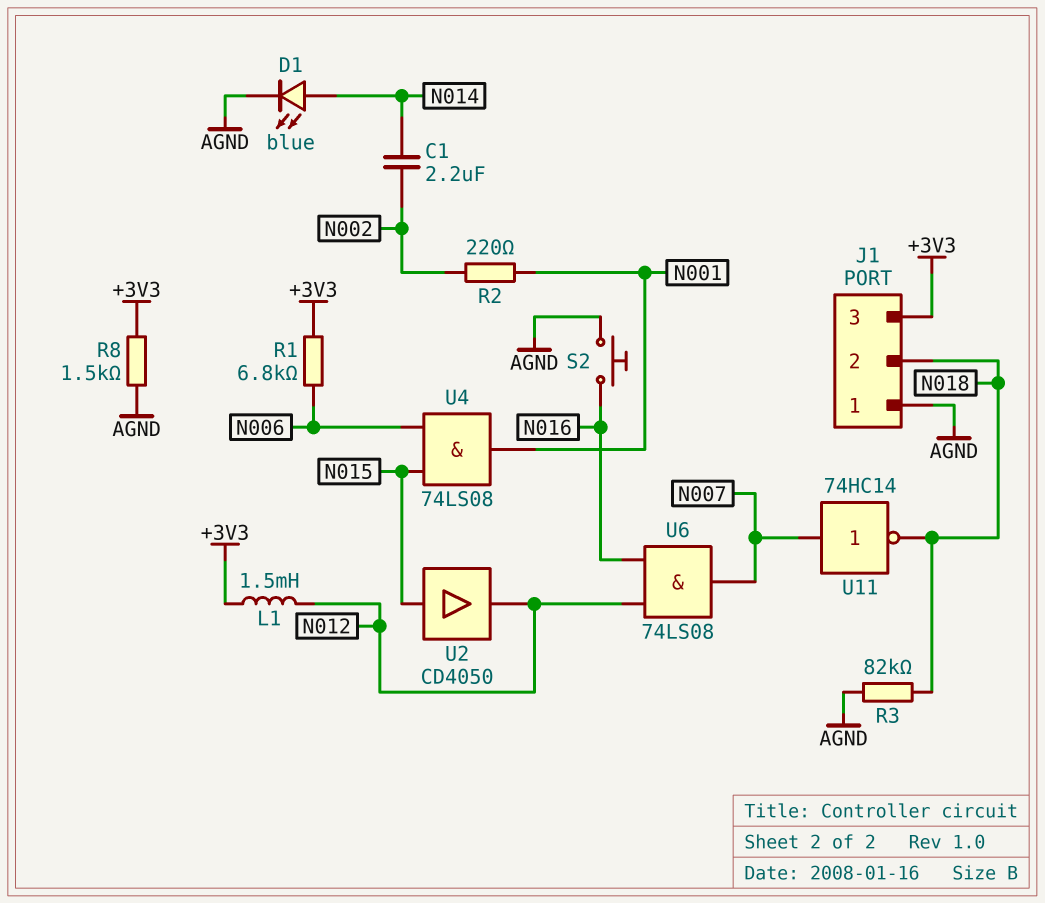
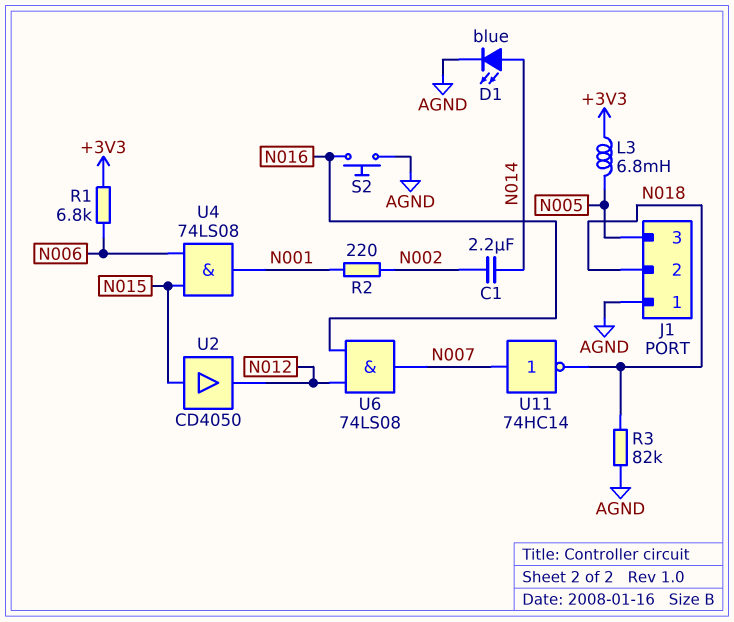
J1 pin 3: +3V3 -> N005
L1: 1.5mH (+3V3, N012) -> none
L3: none -> 6.8mH (+3V3, N005)
R8: 1.5k (+3V3, AGND) -> none

